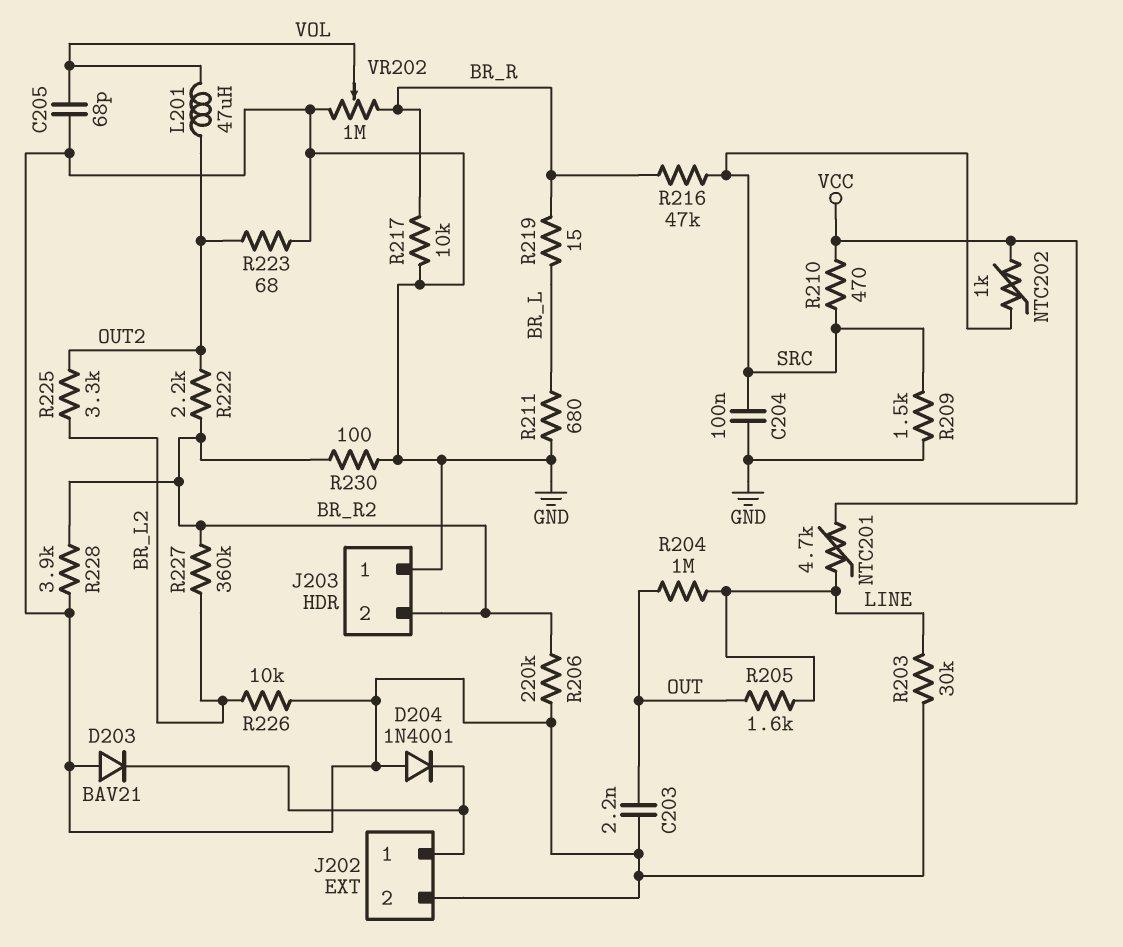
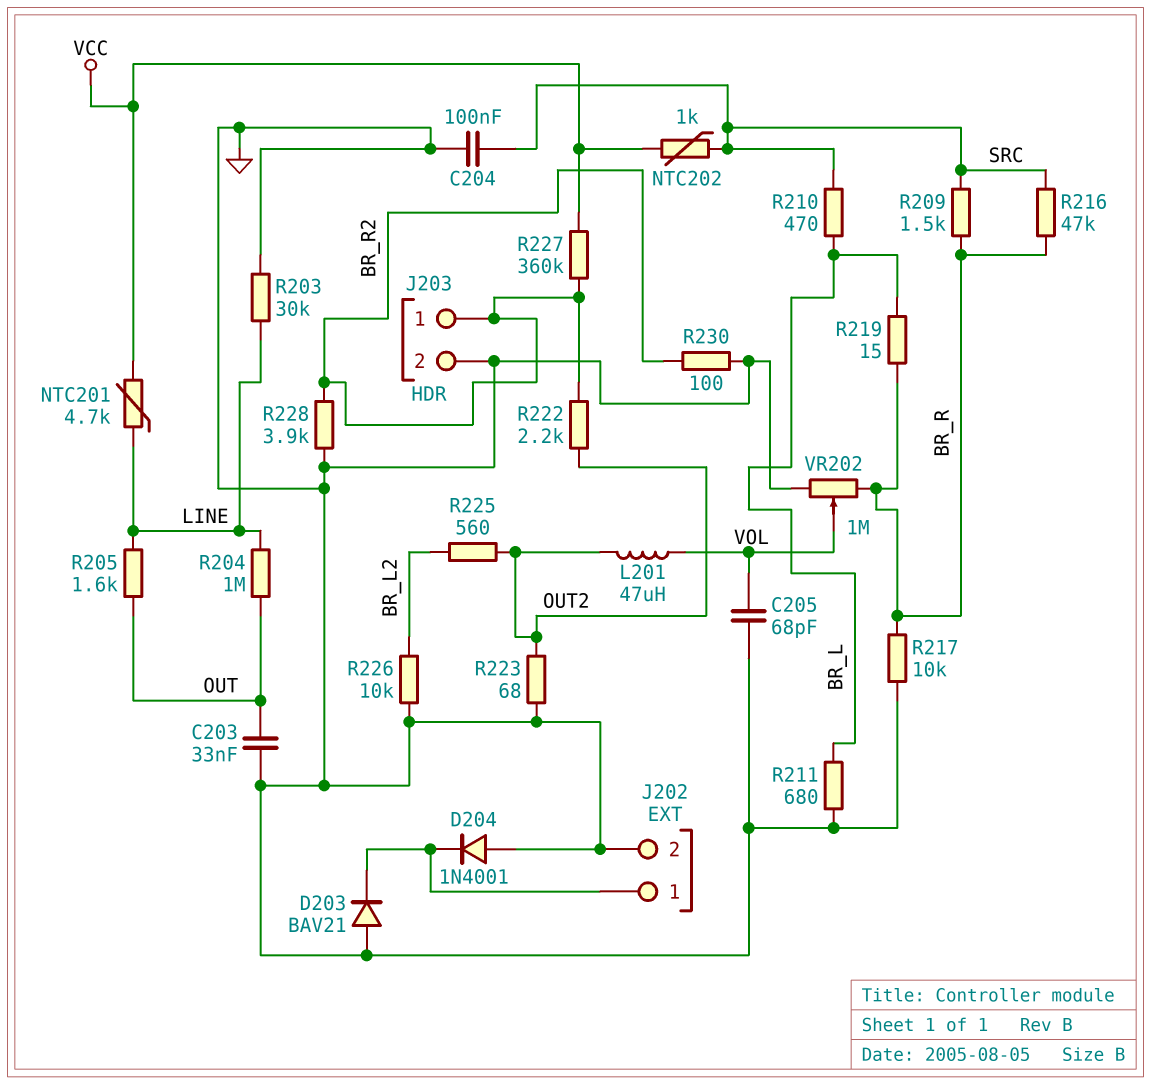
C203: 2.2nF (GND, OUT) -> 33nF (GND, OUT)
J203 pin 1: GND -> BR_R2
J203 pin 2: BR_R2 -> GND
R206: 220k (BR_R2, GND) -> none
R209: 1.5k (GND, SRC) -> 1.5k (BR_R, SRC)
R210: 470 (SRC, VCC) -> 470 (BR_L, SRC)
R225: 3.3k (BR_L2, OUT2) -> 560 (BR_L2, OUT2)
R227: 360k (BR_L2, BR_R2) -> 360k (BR_R2, VCC)

